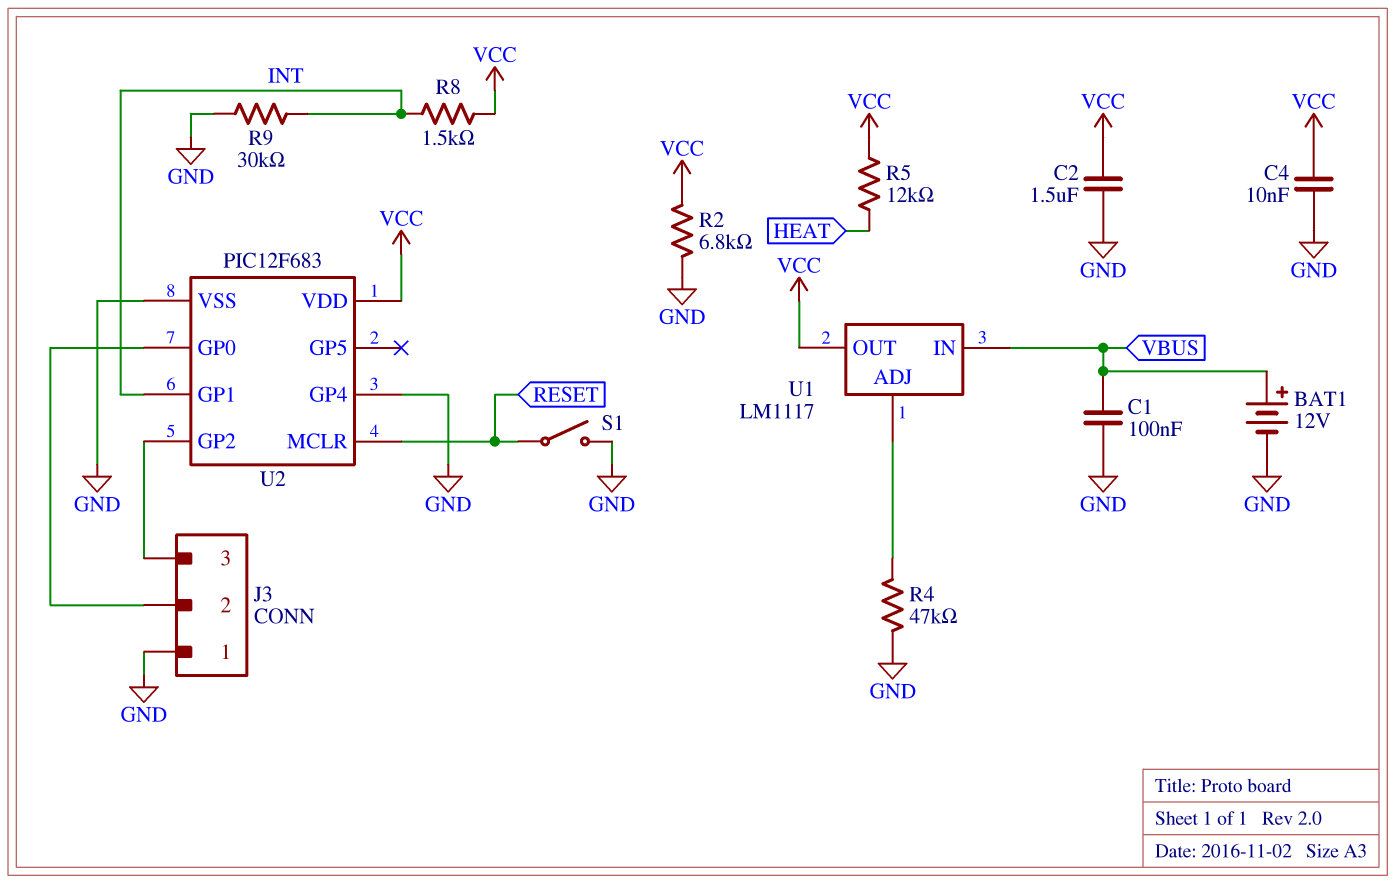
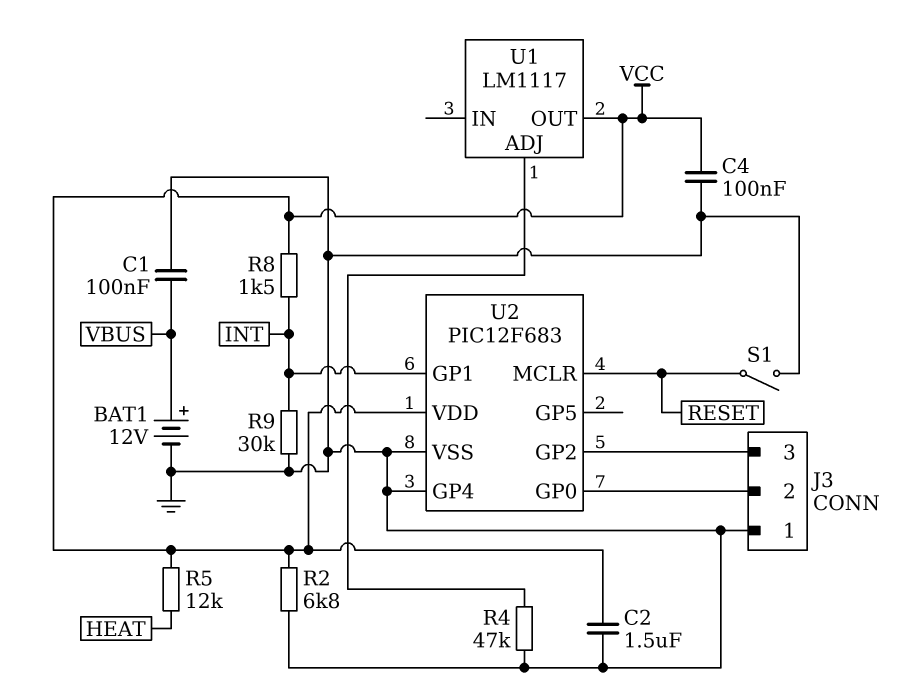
C4: 10nF (GND, VCC) -> 100nF (GND, VCC)
U1 pin IN: VBUS -> none

